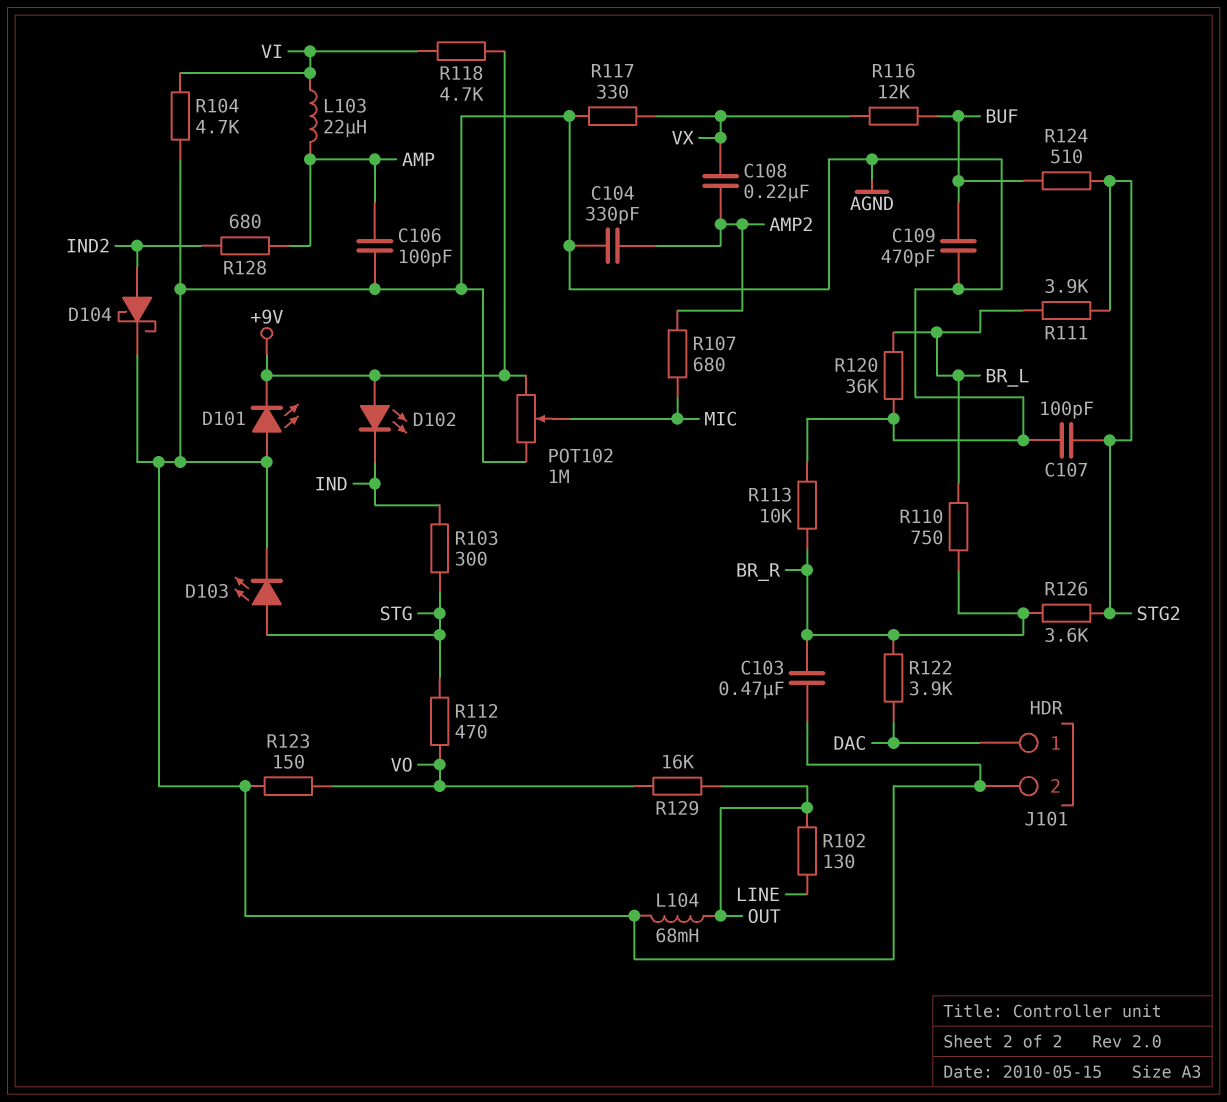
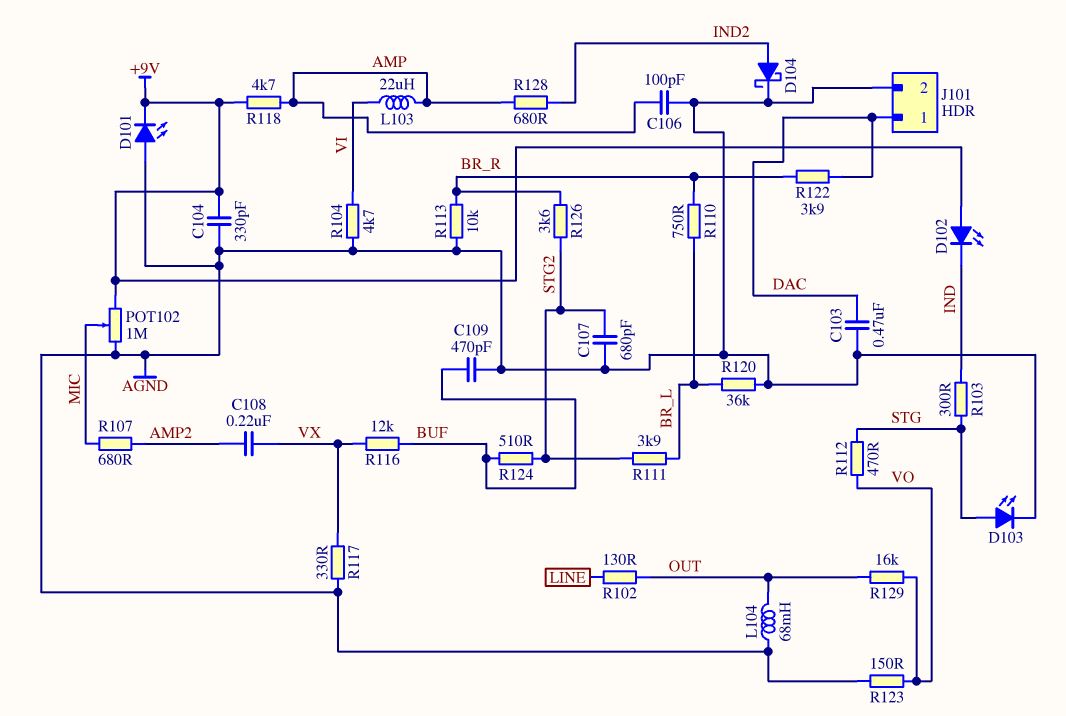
C103: 470nF (AGND, BR_R) -> 470nF (AGND, DAC)
C104: 330pF (AGND, AMP2) -> 330pF (+9V, AGND)
C107: 100pF (AGND, STG2) -> 680pF (AGND, STG2)
R118: 4.7k (+9V, VI) -> 4.7k (+9V, AMP)

